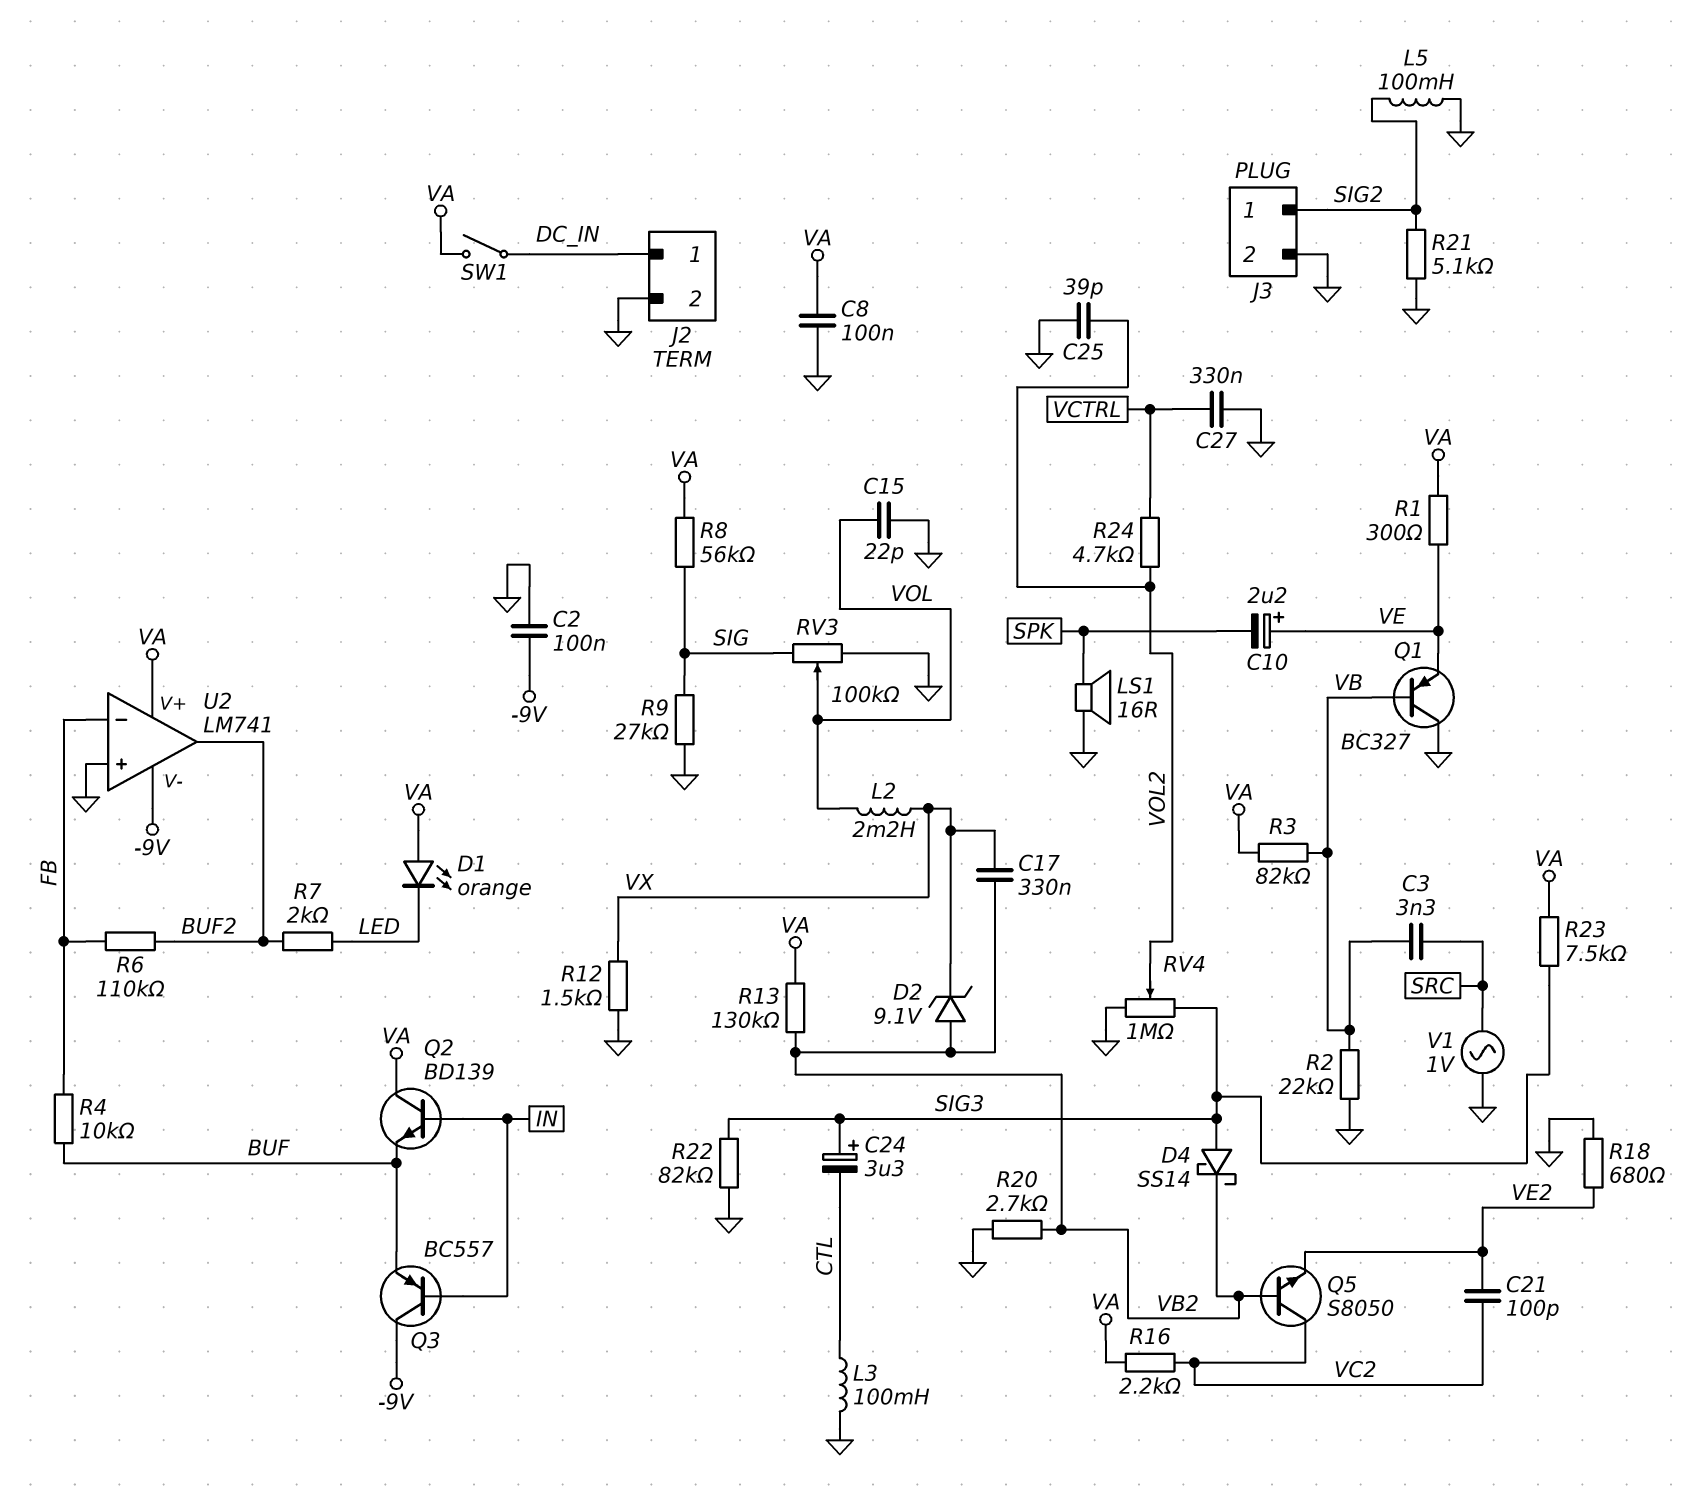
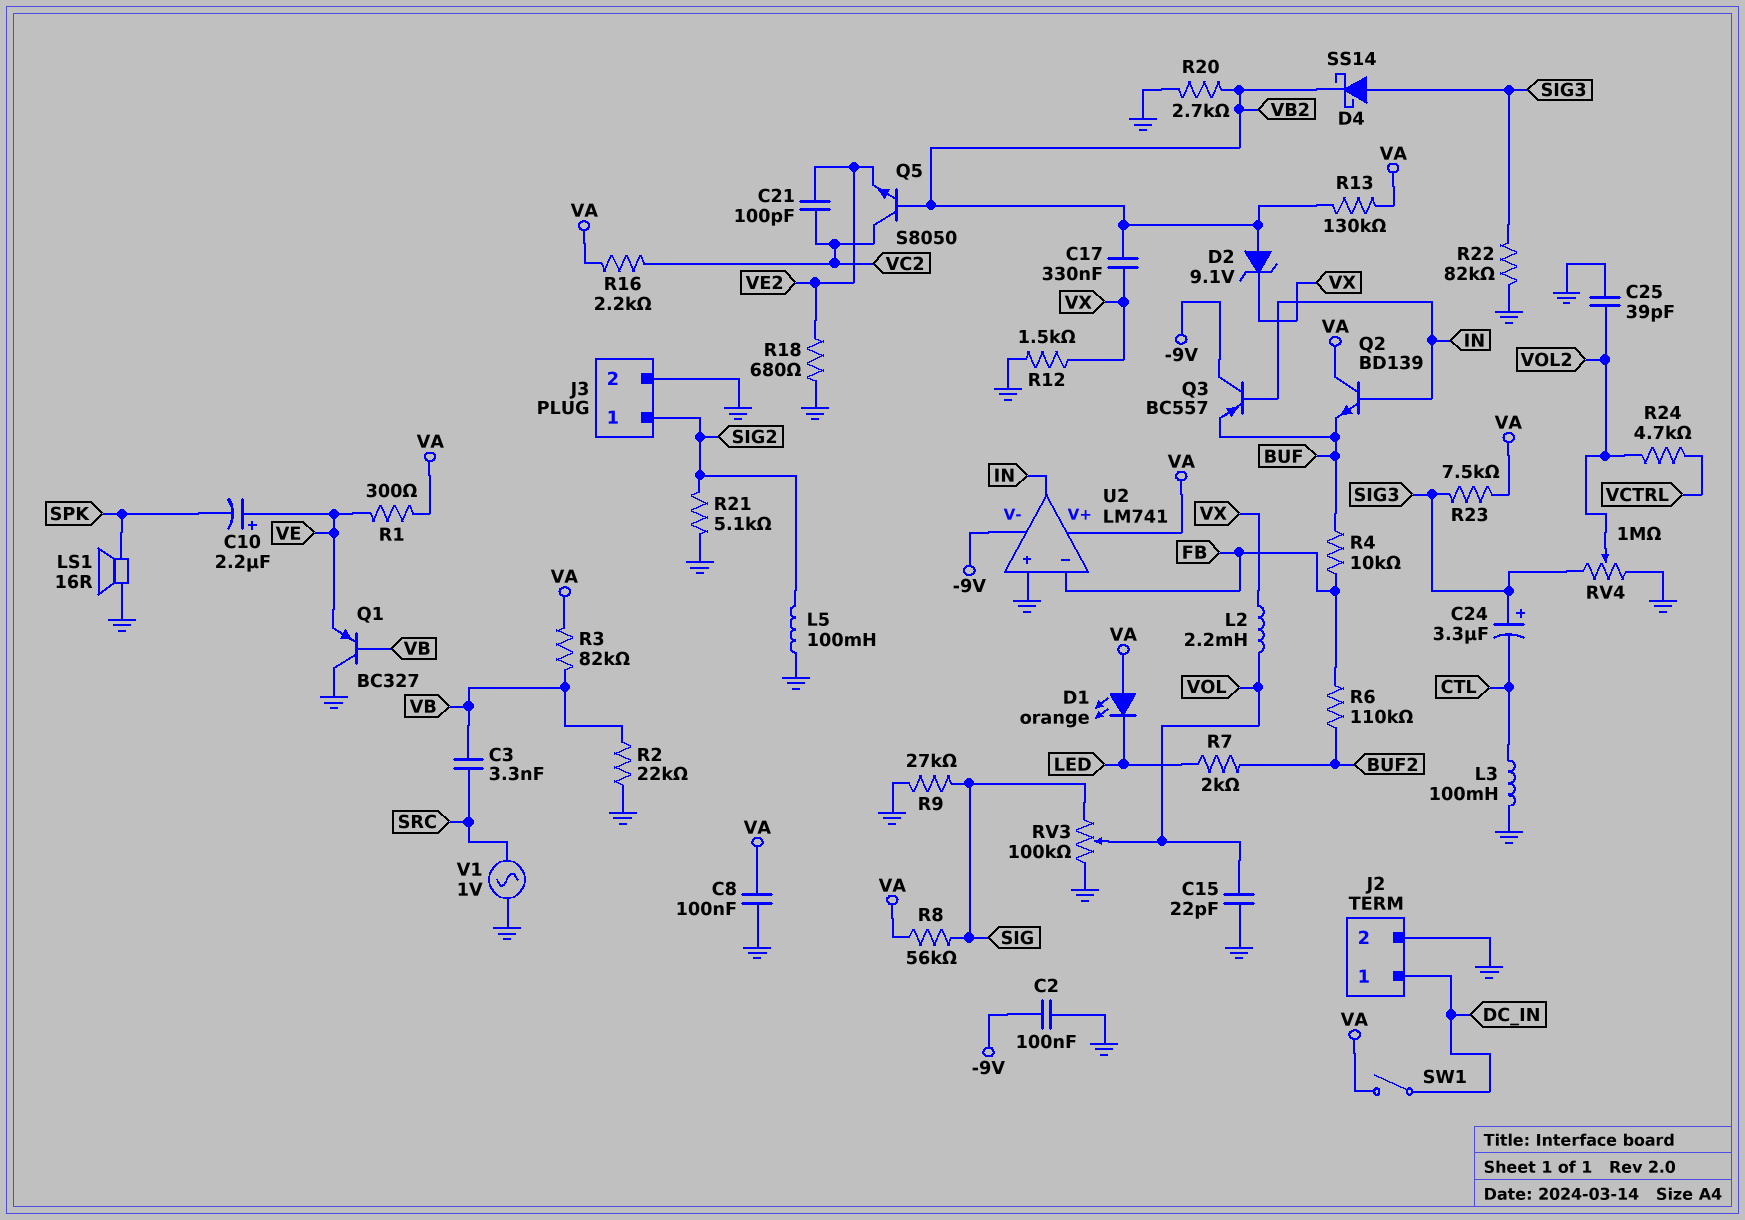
C27: 330nF (GND, VCTRL) -> none
U2 pin out: BUF2 -> IN

